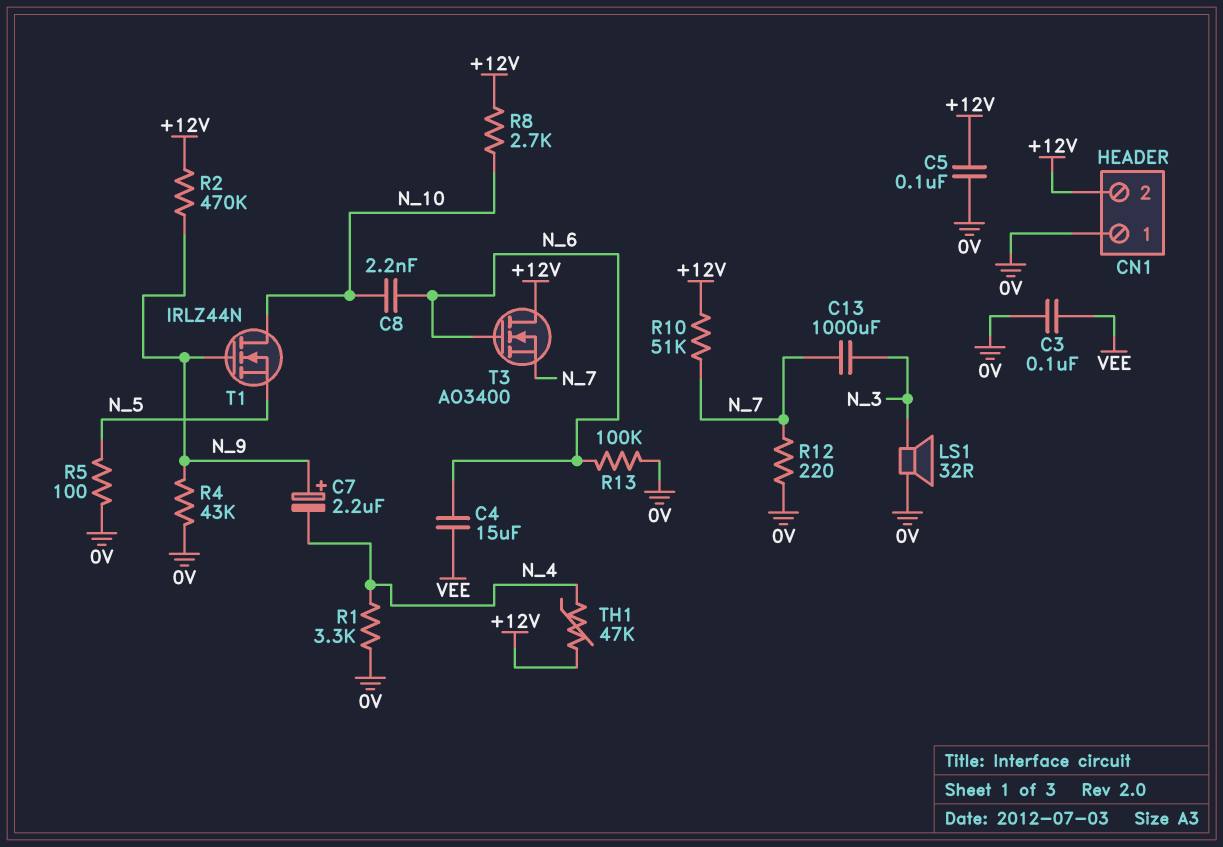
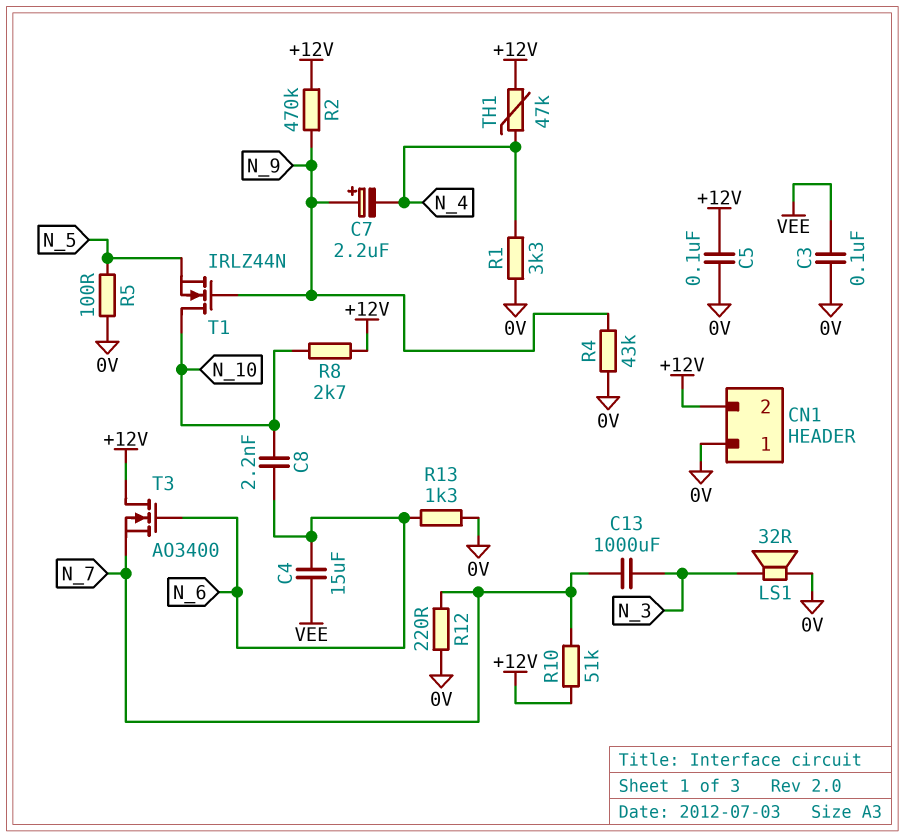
R13: 100k (0V, N_6) -> 1.3k (0V, N_6)

